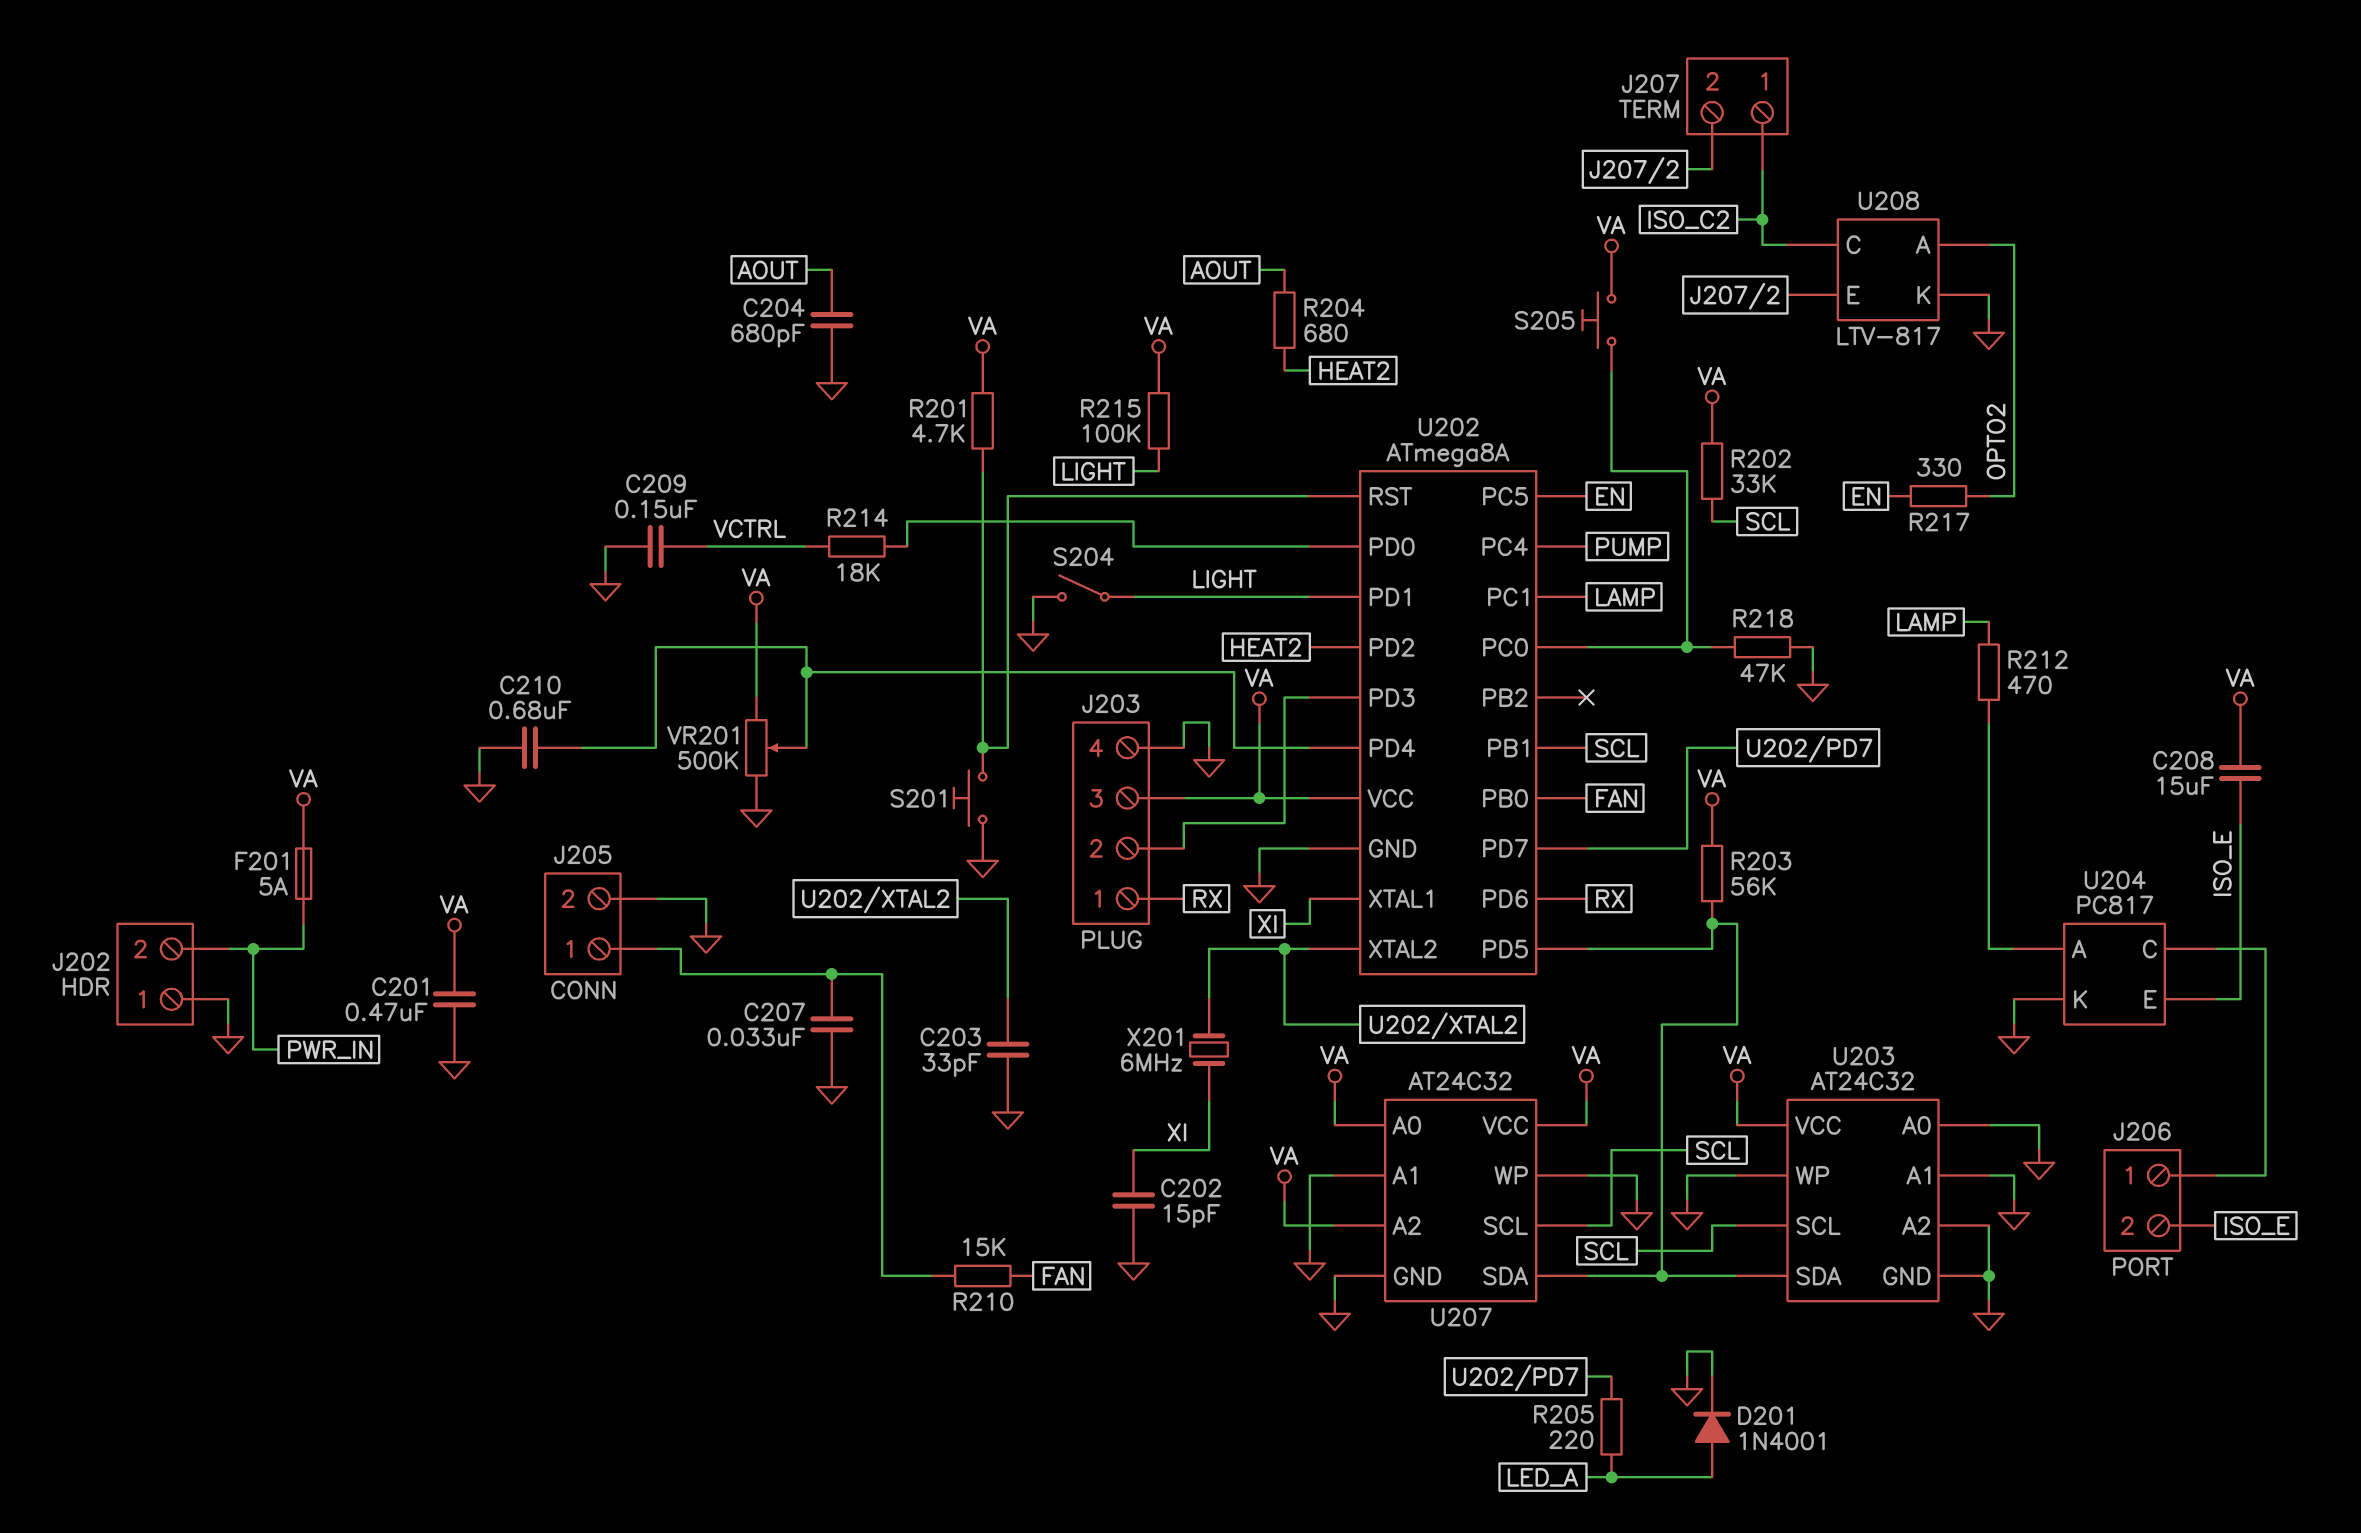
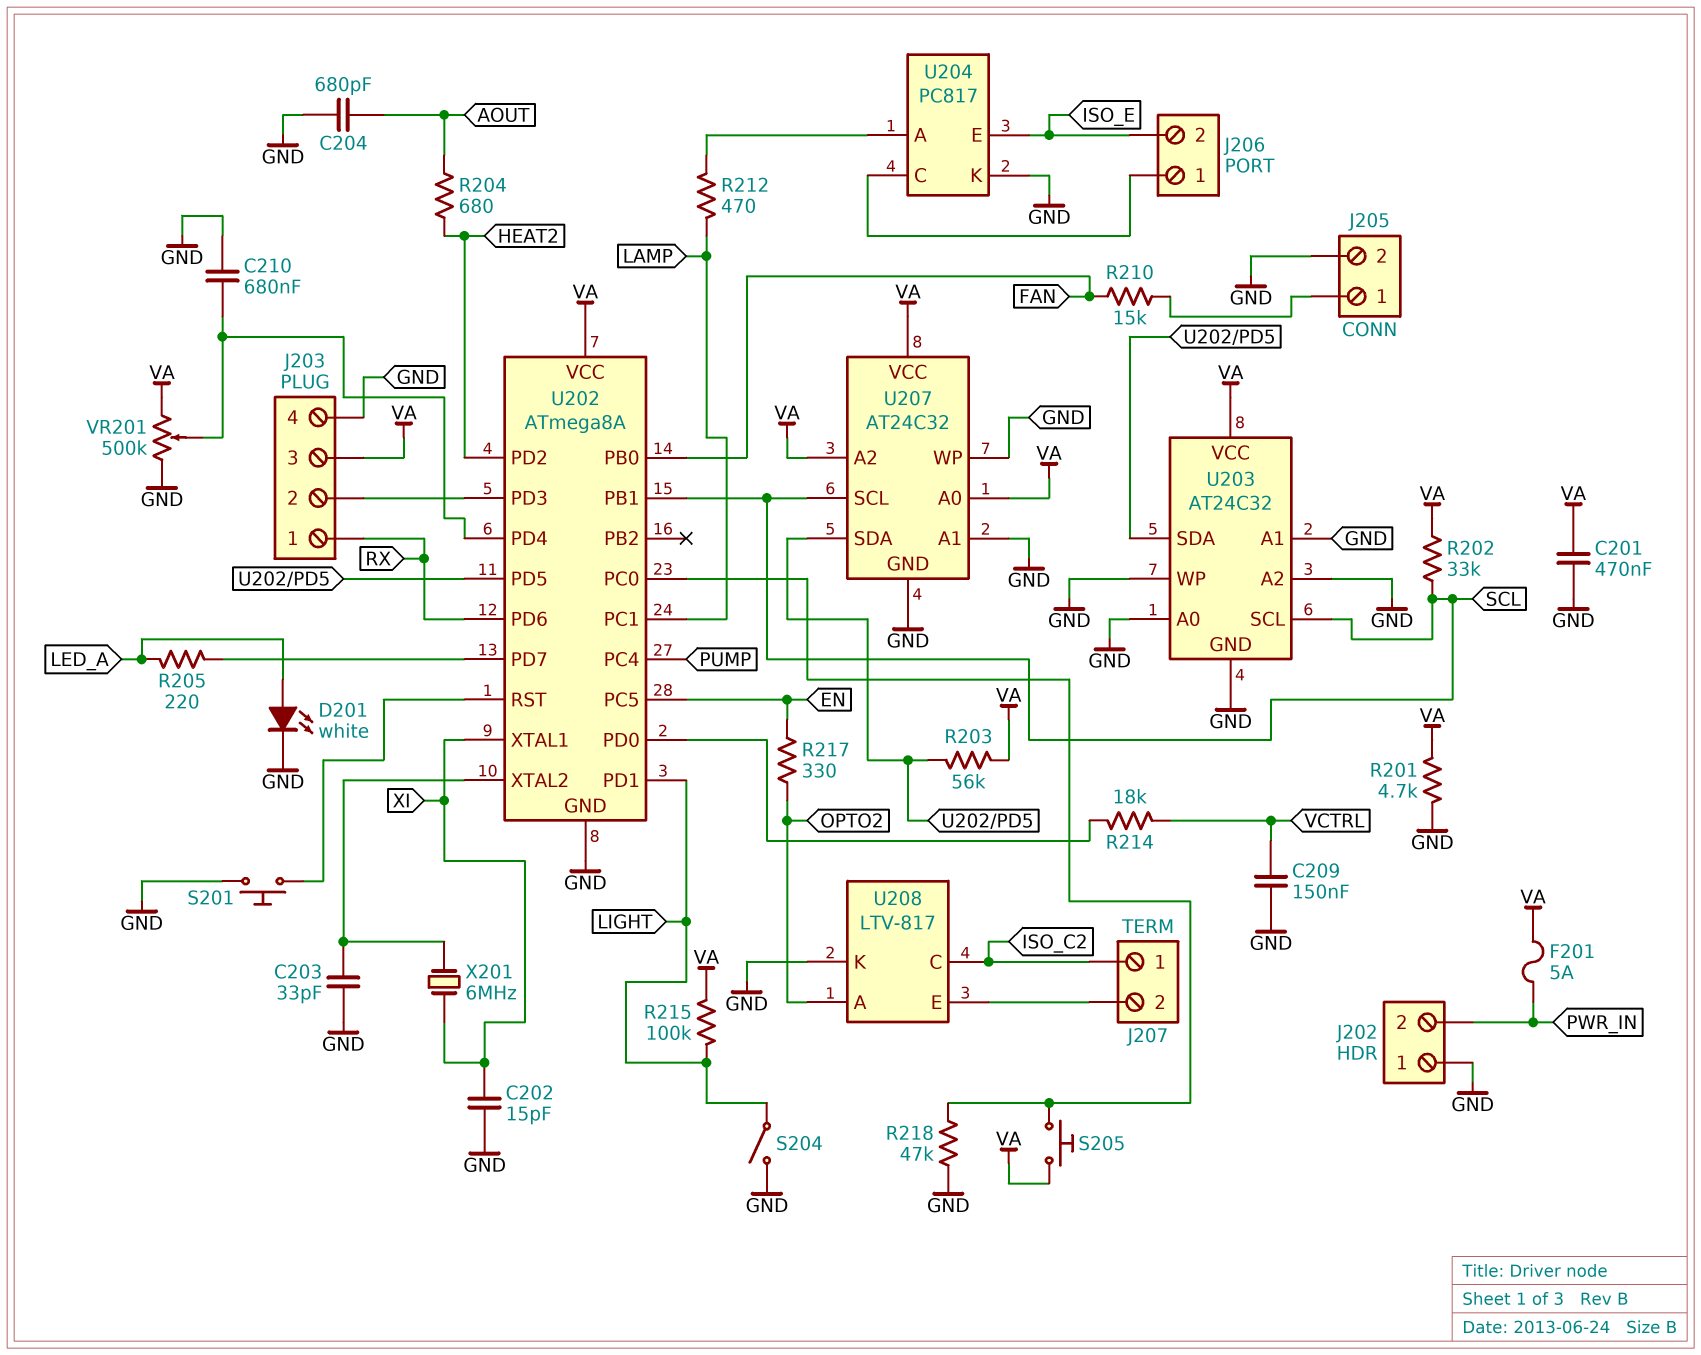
C207: 33nF (GND, J205/1) -> none
C208: 15uF (ISO_E, VA) -> none
D201: diode 1N4001 (A LED_A, K GND) -> LED white (A LED_A, K GND)
R201: 4.7k (U202/RST, VA) -> 4.7k (GND, VA)

